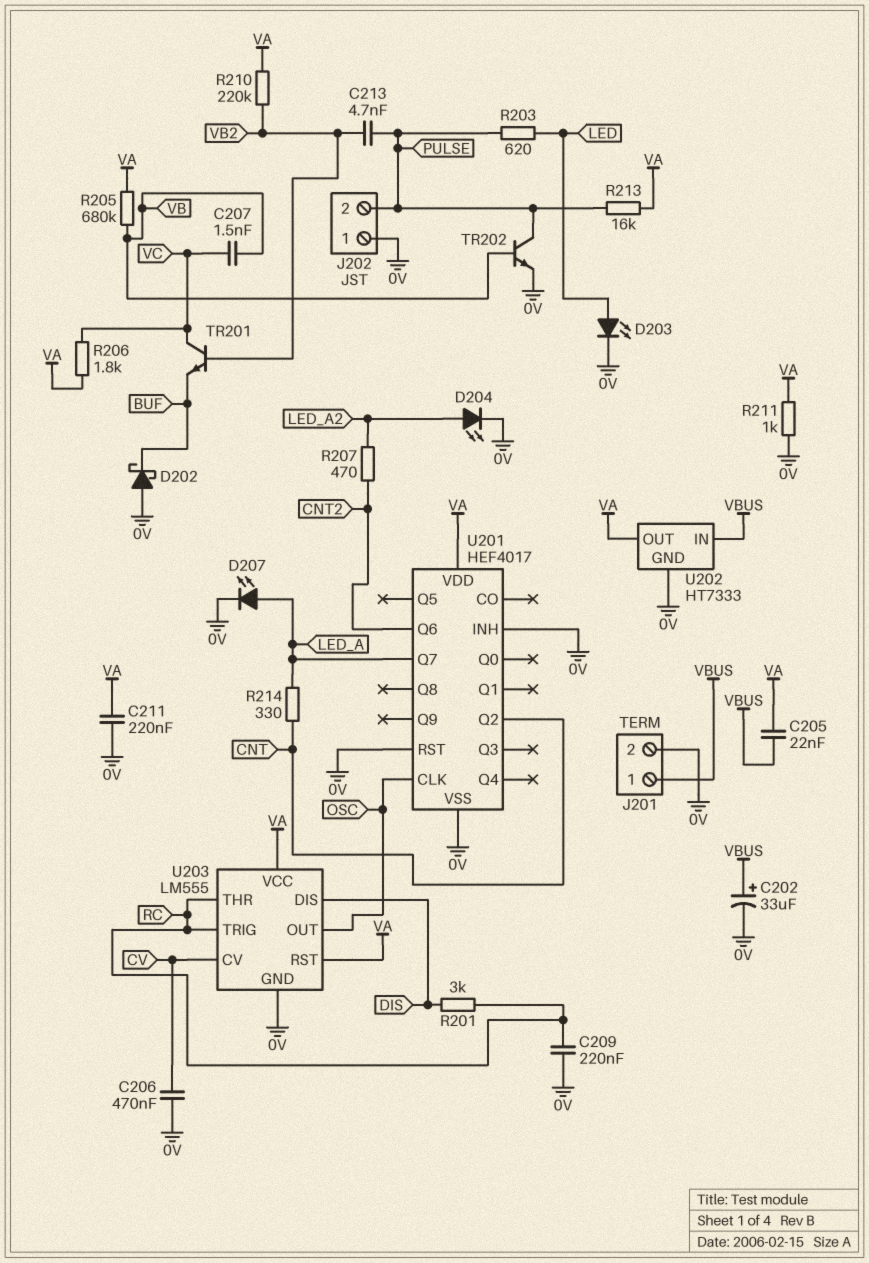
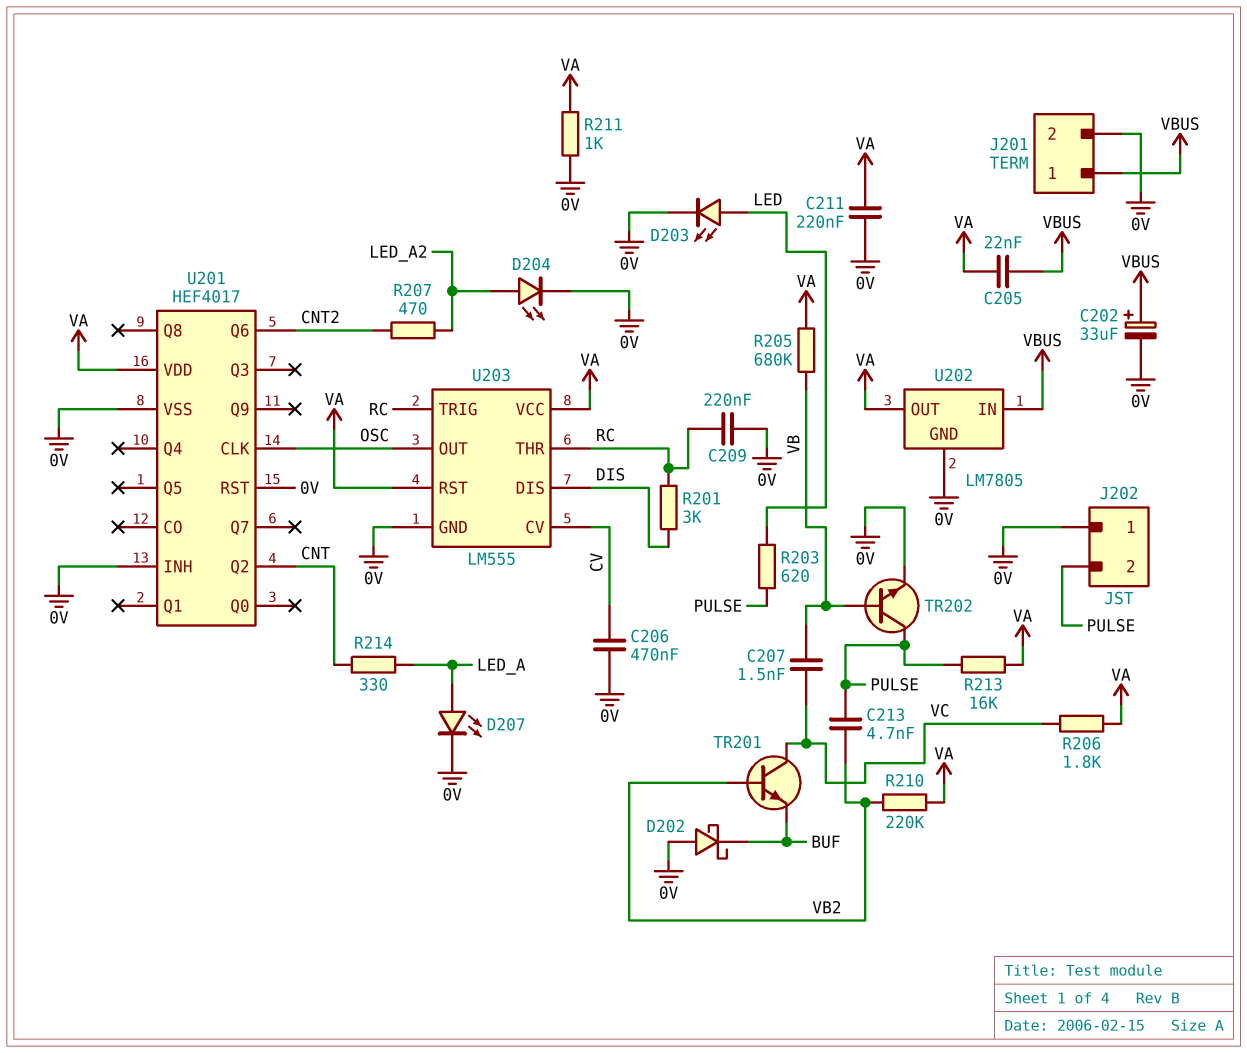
U201 pin Q7: LED_A -> none
U202: HT7333 -> LM7805

